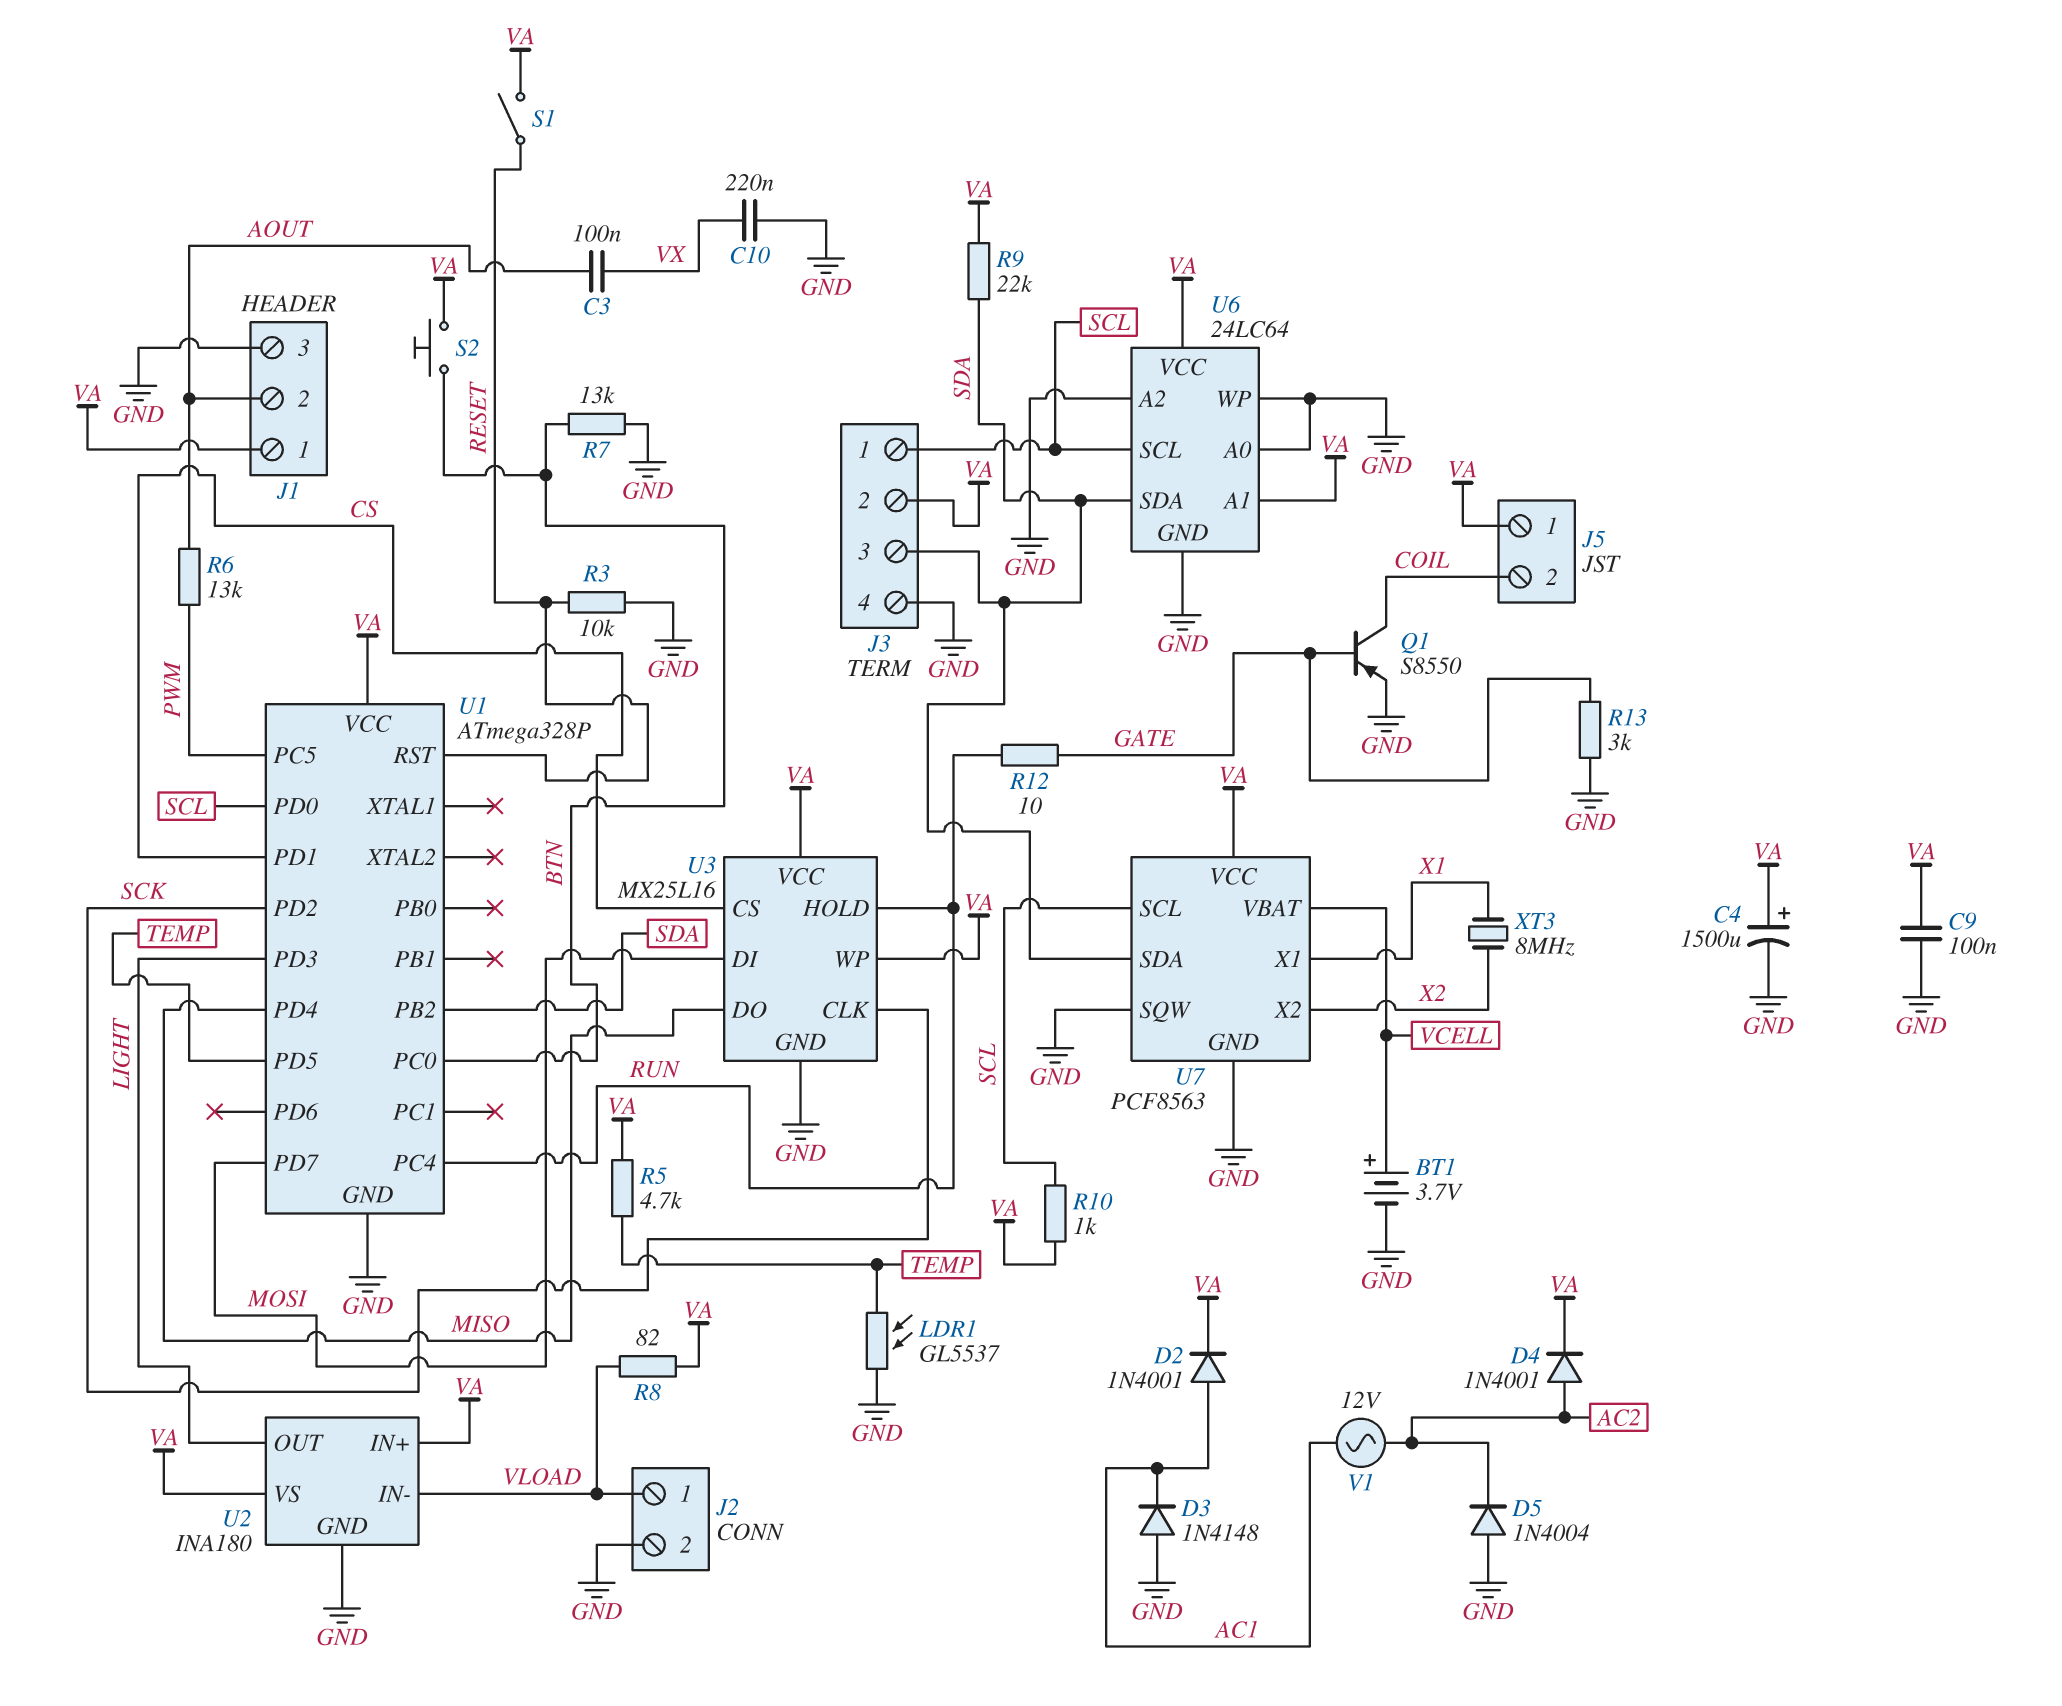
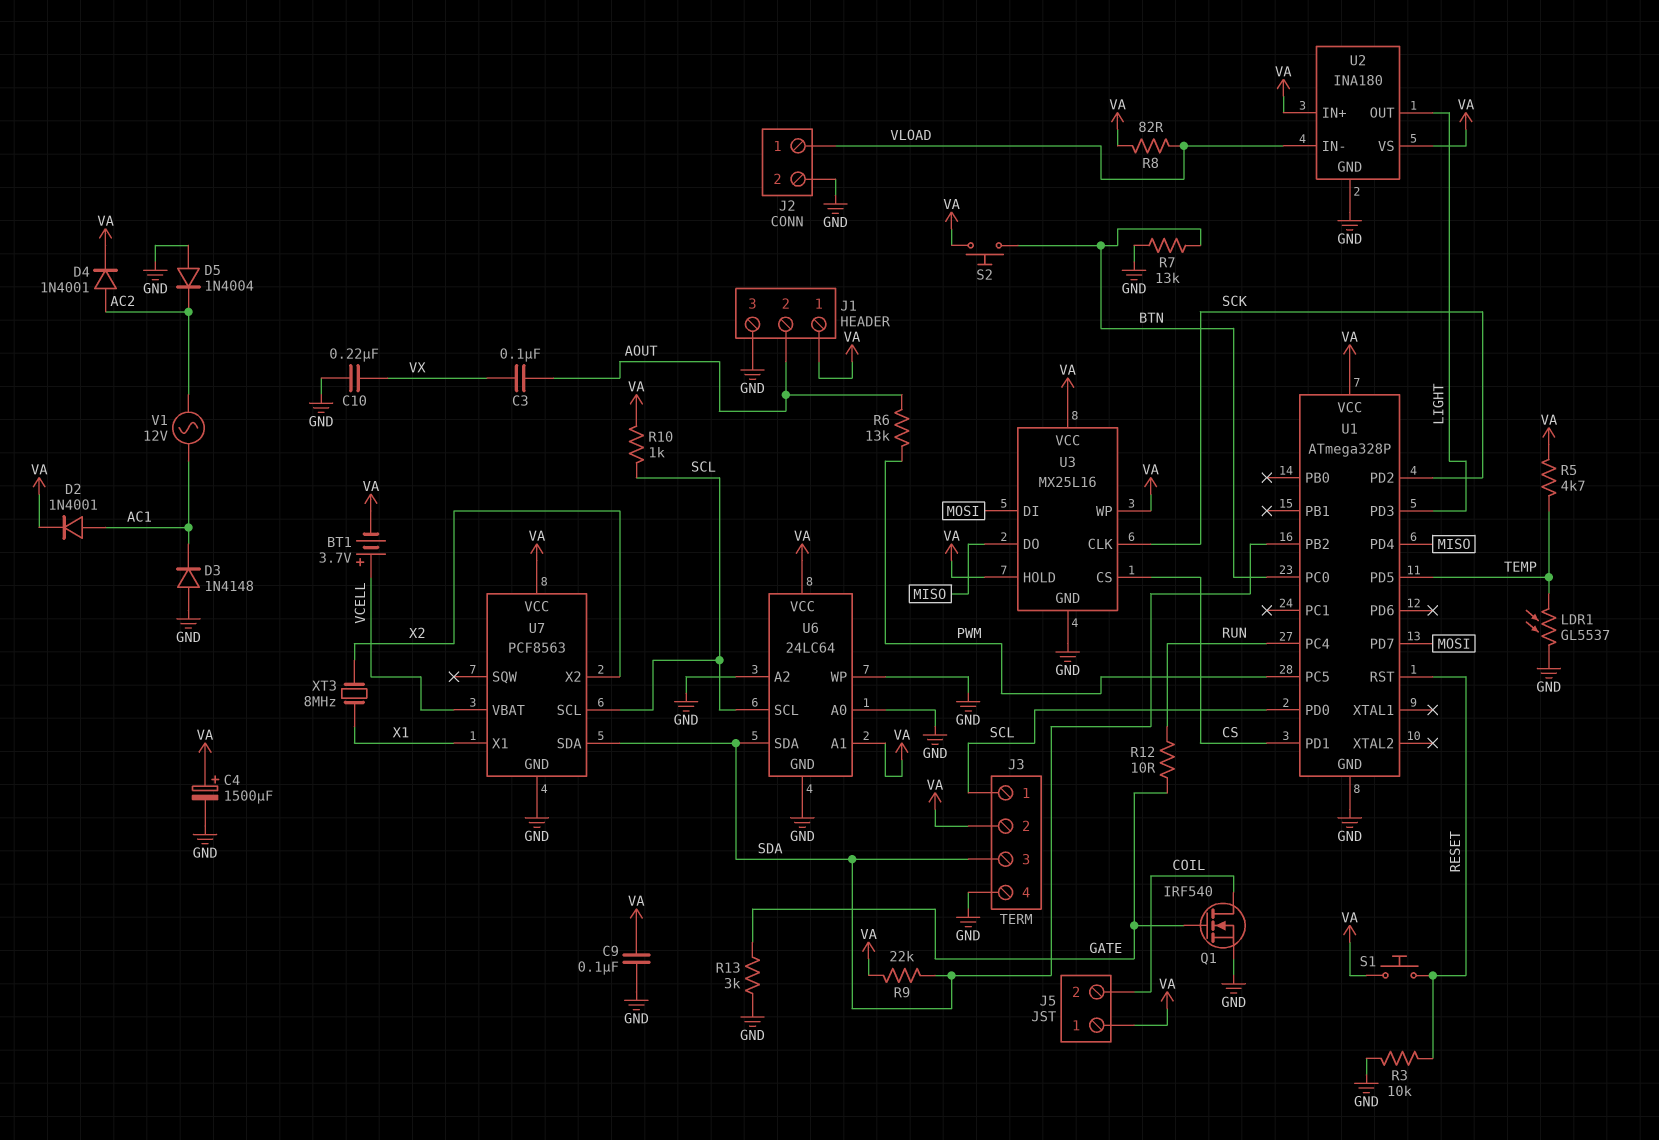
BT1: 3.7V (plus VCELL, minus GND) -> 3.7V (plus VCELL, minus VA)
Q1: PNP S8550 (B GATE, C COIL, E GND) -> NMOS IRF540 (G GATE, D COIL, S GND)
S1: switch (RESET, VA) -> button (RESET, VA)
U3 pin HOLD: RUN -> VA
U7 pin SQW: GND -> none

